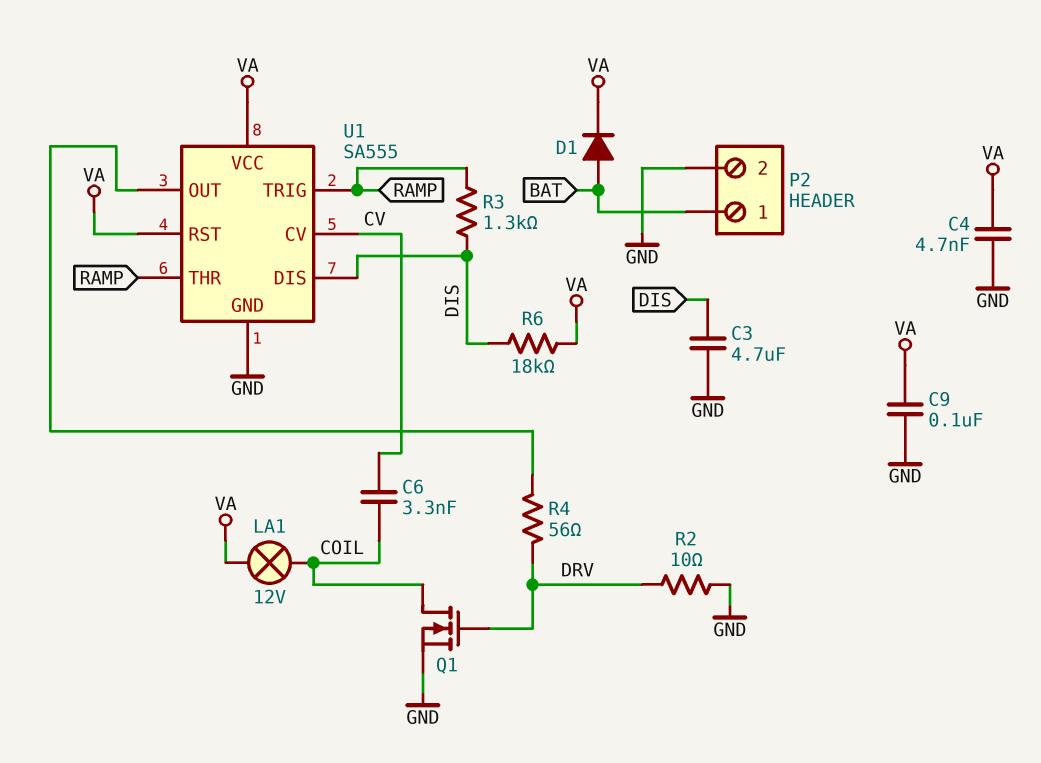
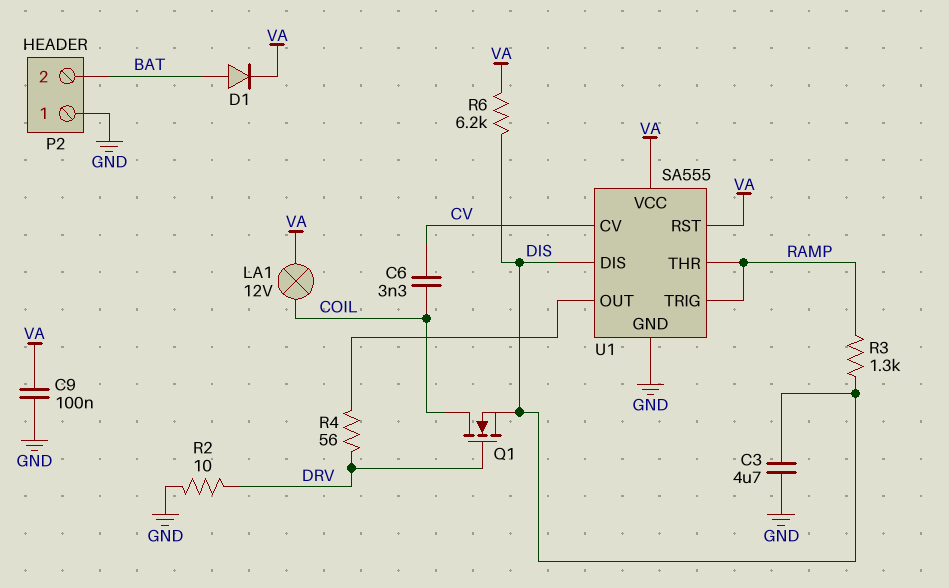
C4: 4.7nF (GND, VA) -> none
P2 pin 1: BAT -> GND
P2 pin 2: GND -> BAT
Q1: NMOS (G DRV, D COIL, S GND) -> NMOS (G DRV, D COIL, S DIS)
R6: 18k (DIS, VA) -> 6.2k (DIS, VA)

